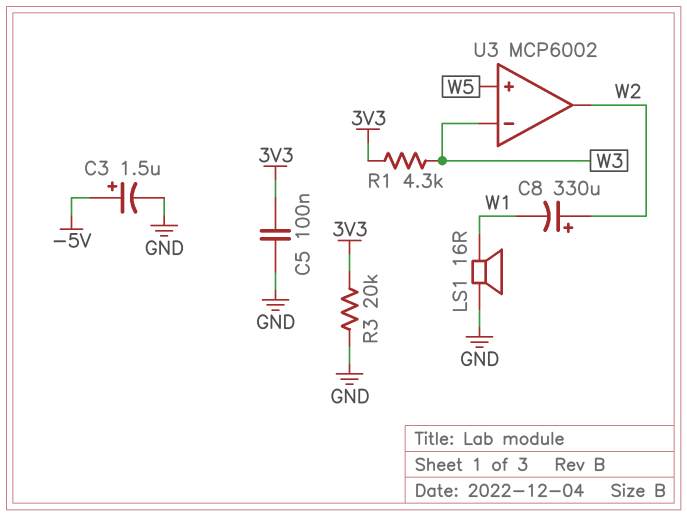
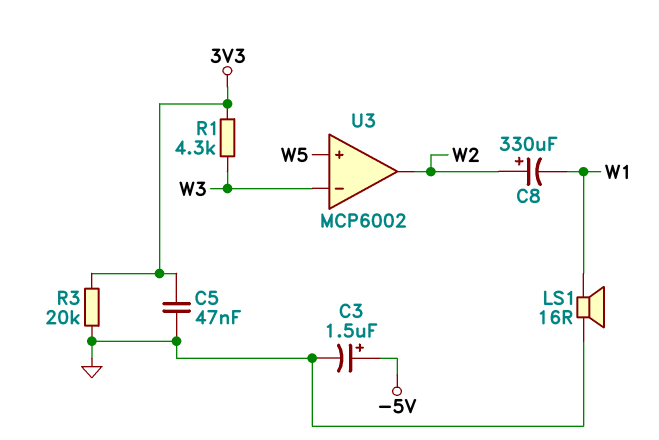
C5: 100nF (3V3, GND) -> 47nF (3V3, GND)

